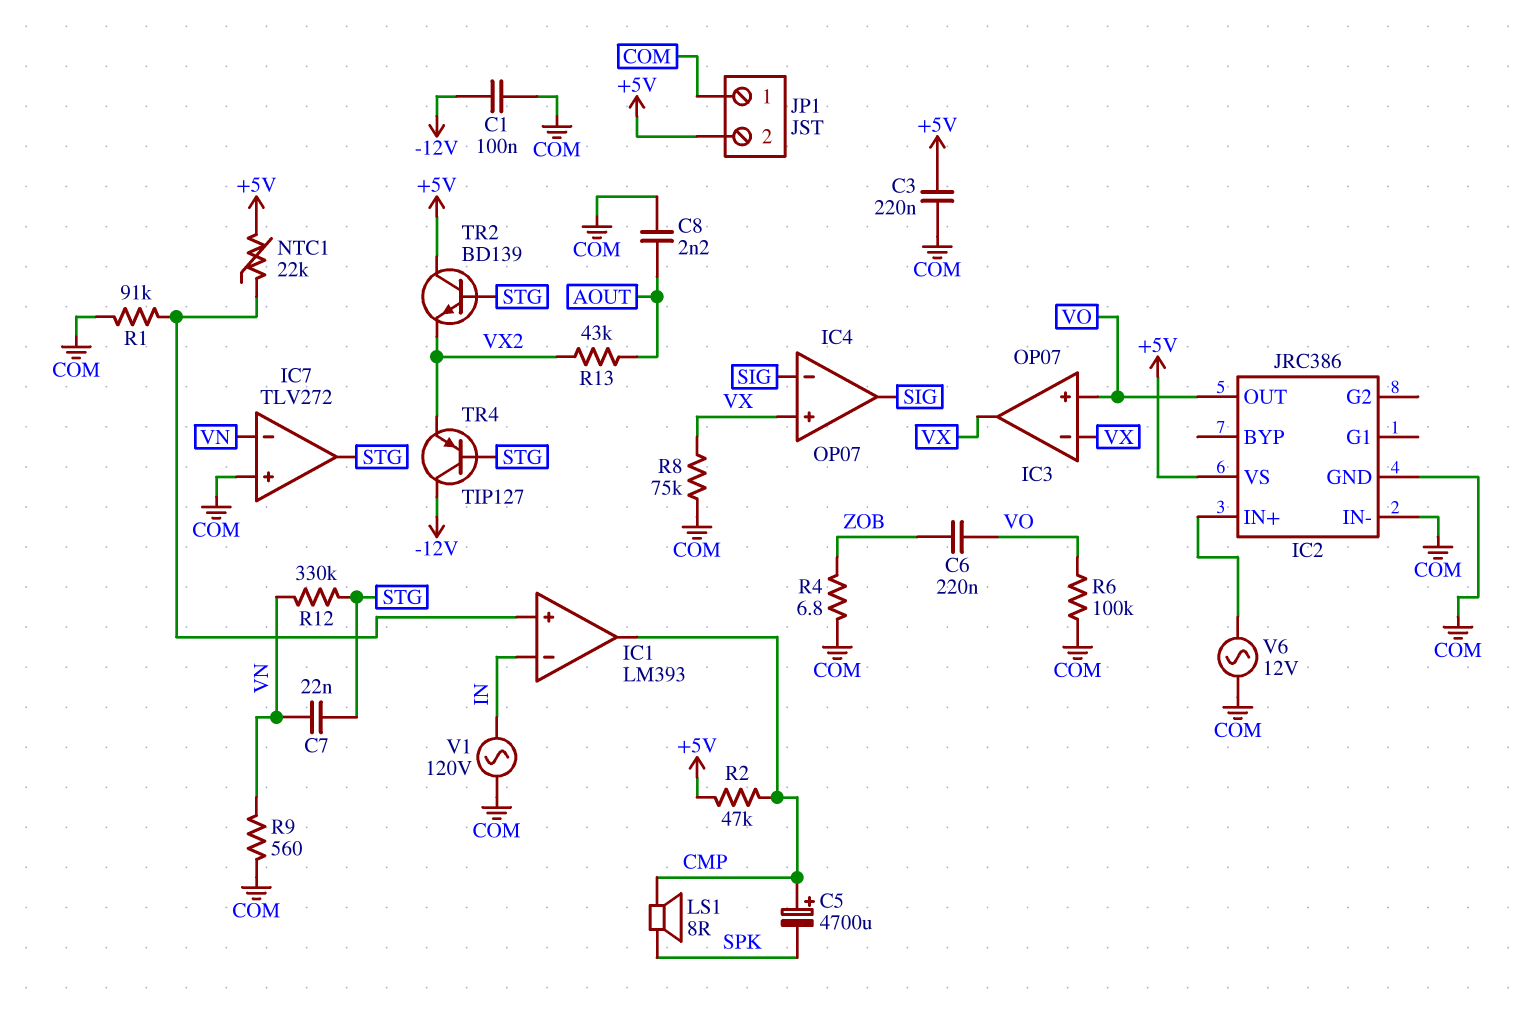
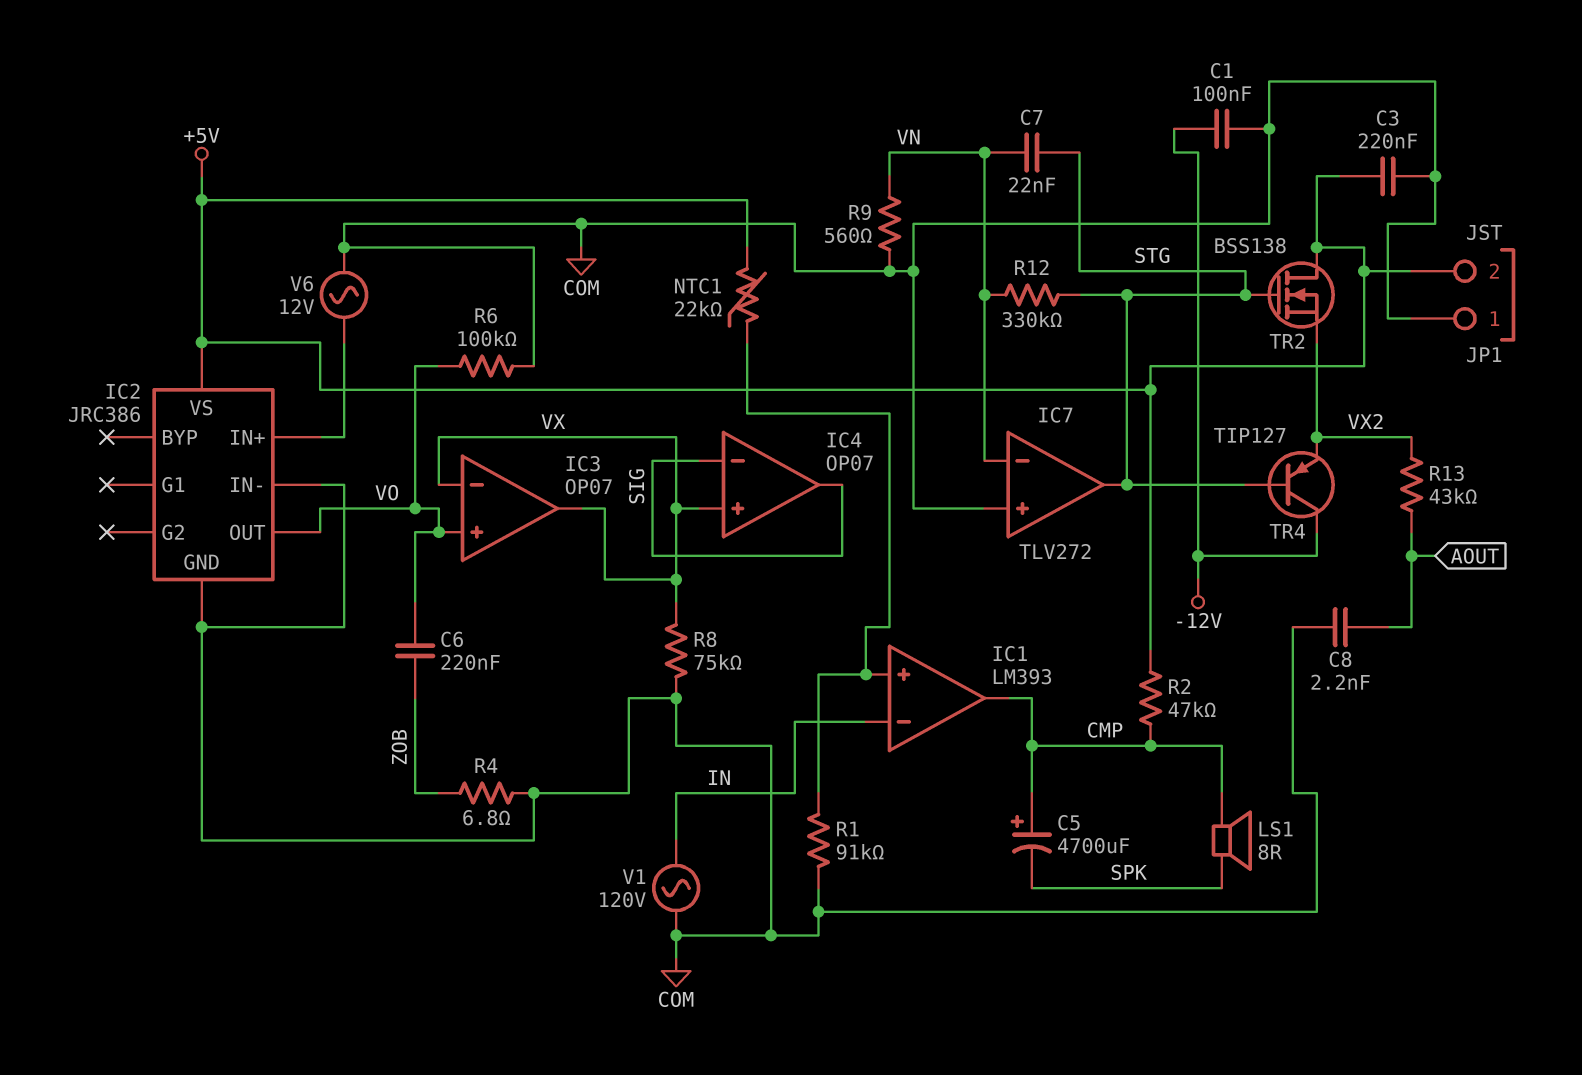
TR2: NPN BD139 (B STG, C +5V, E VX2) -> NMOS BSS138 (G STG, D +5V, S VX2)

